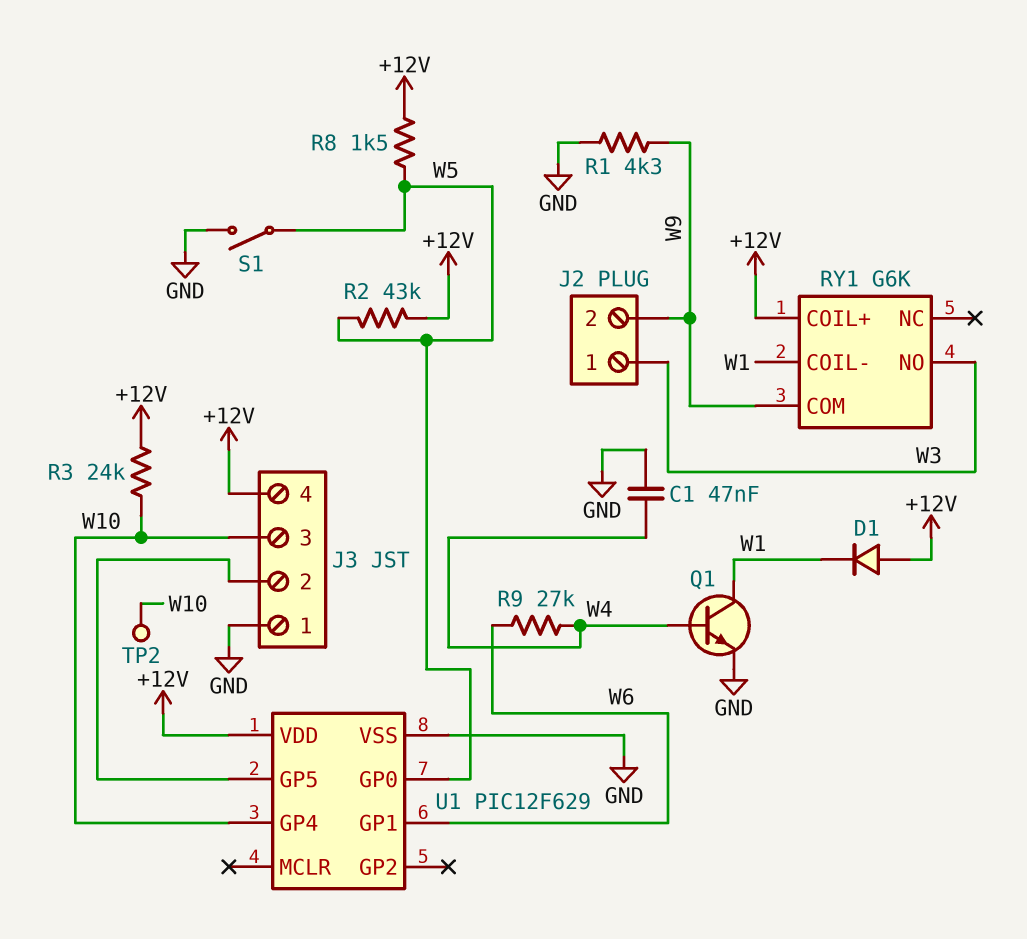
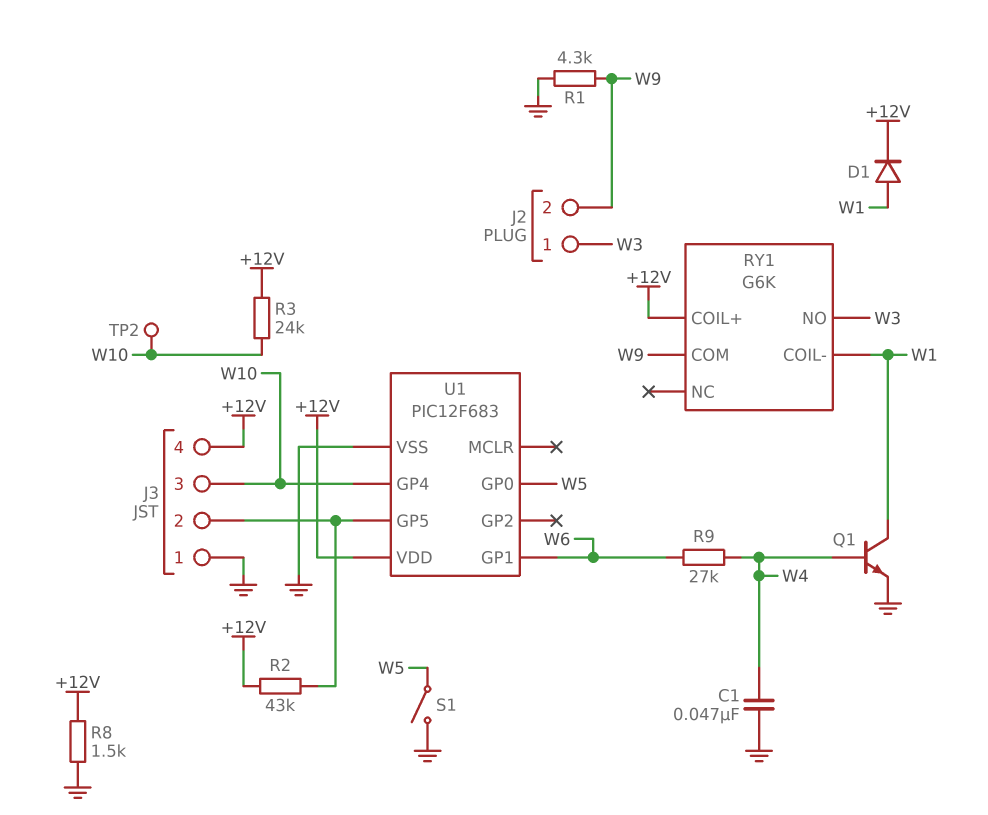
D1: diode (A +12V, K W1) -> diode (A W1, K +12V)
R2: 43k (+12V, W5) -> 43k (+12V, J3/2)
R8: 1.5k (+12V, W5) -> 1.5k (+12V, GND)
U1: PIC12F629 -> PIC12F683

